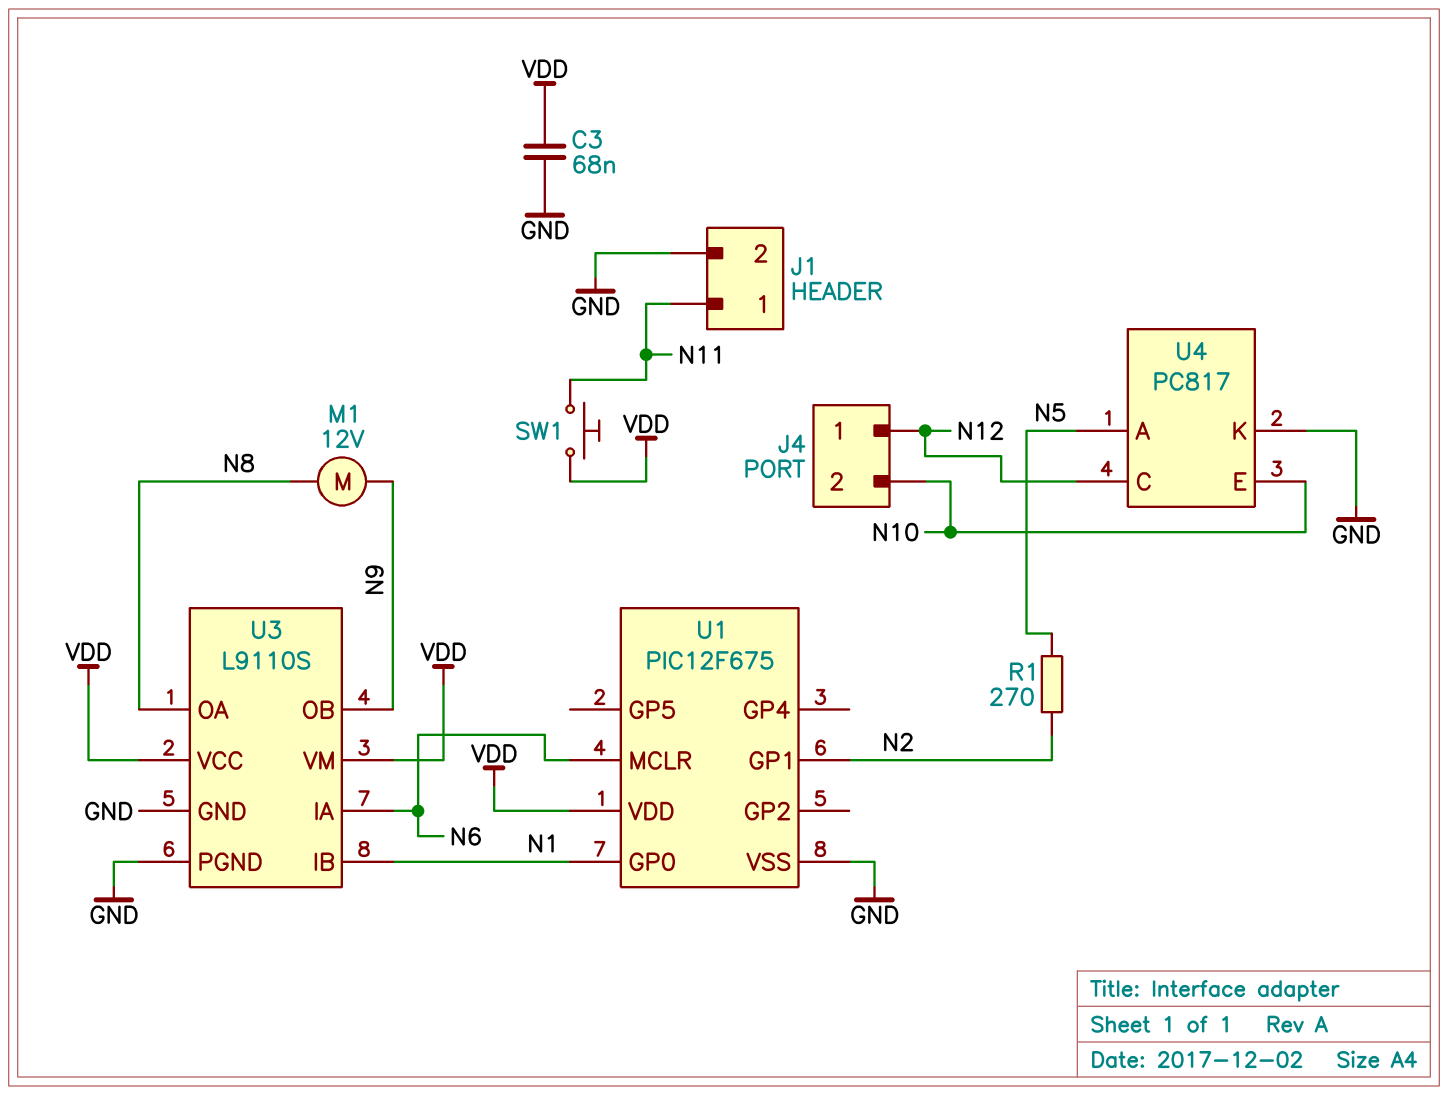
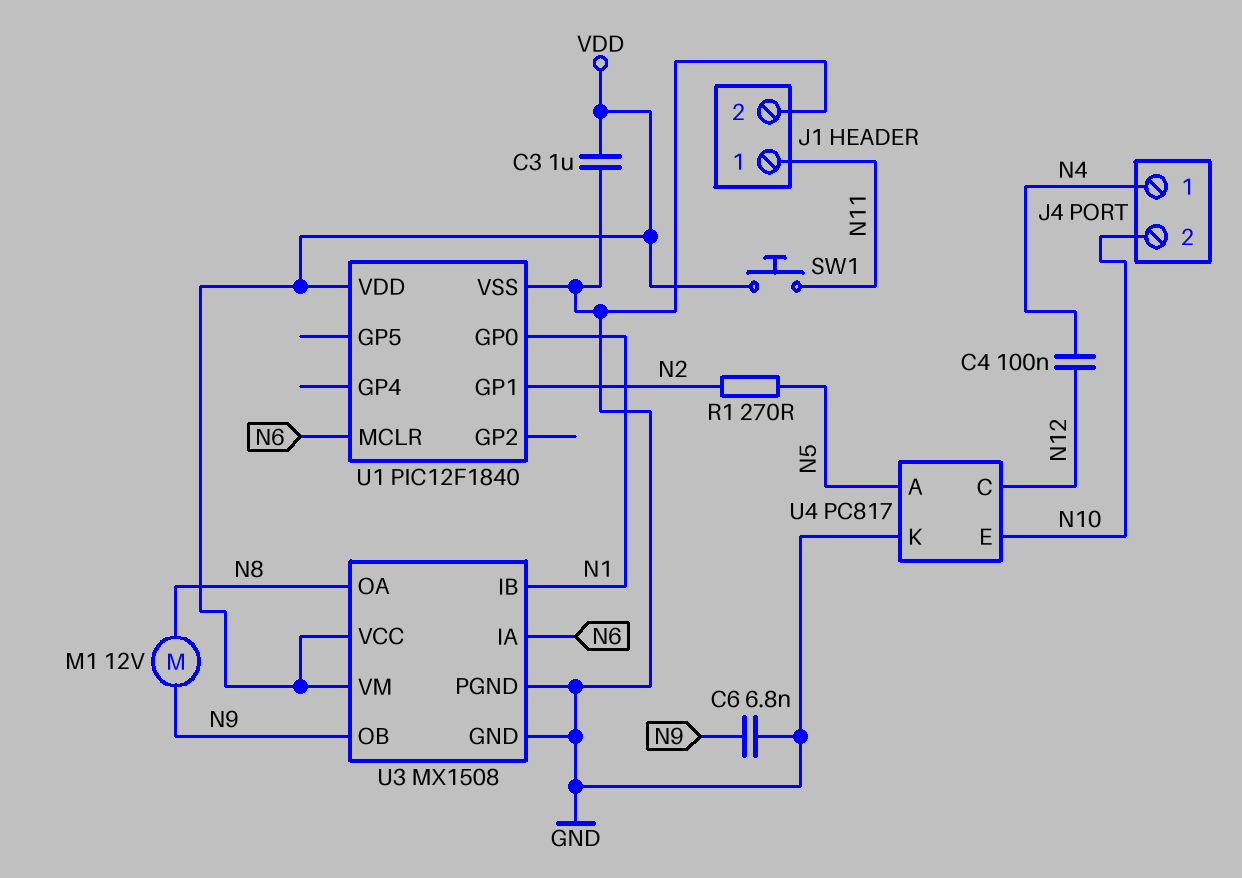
C3: 68nF (GND, VDD) -> 1uF (GND, VDD)
C4: none -> 100nF (N4, N12)
C6: none -> 6.8nF (GND, N9)
J4 pin 1: N12 -> N4
U1: PIC12F675 -> PIC12F1840
U3: L9110S -> MX1508

